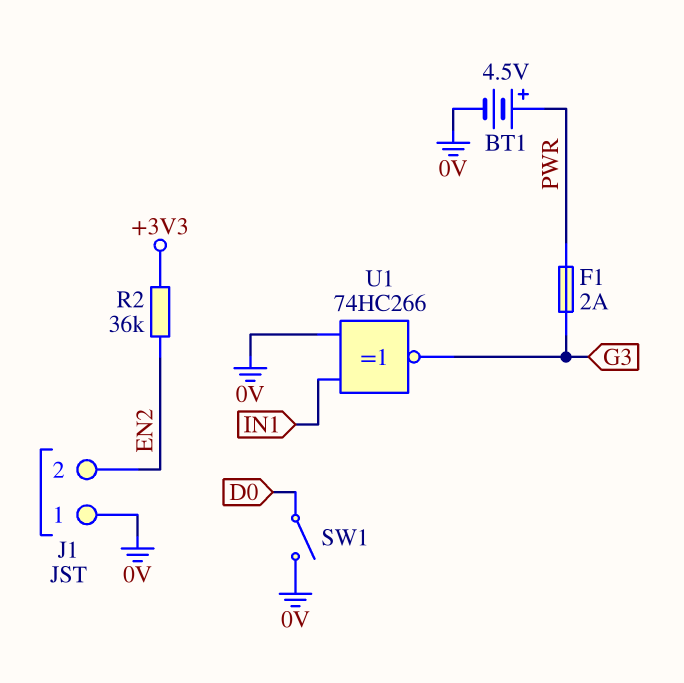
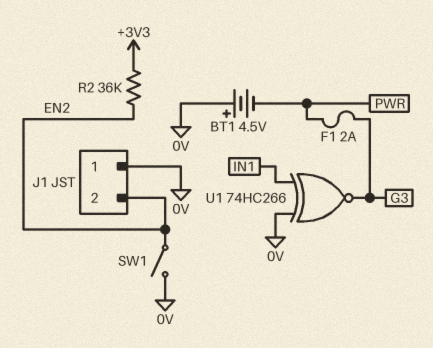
BT1: 4.5V (plus PWR, minus 0V) -> 4.5V (plus 0V, minus PWR)
SW1: switch (0V, D0) -> switch (0V, EN2)

